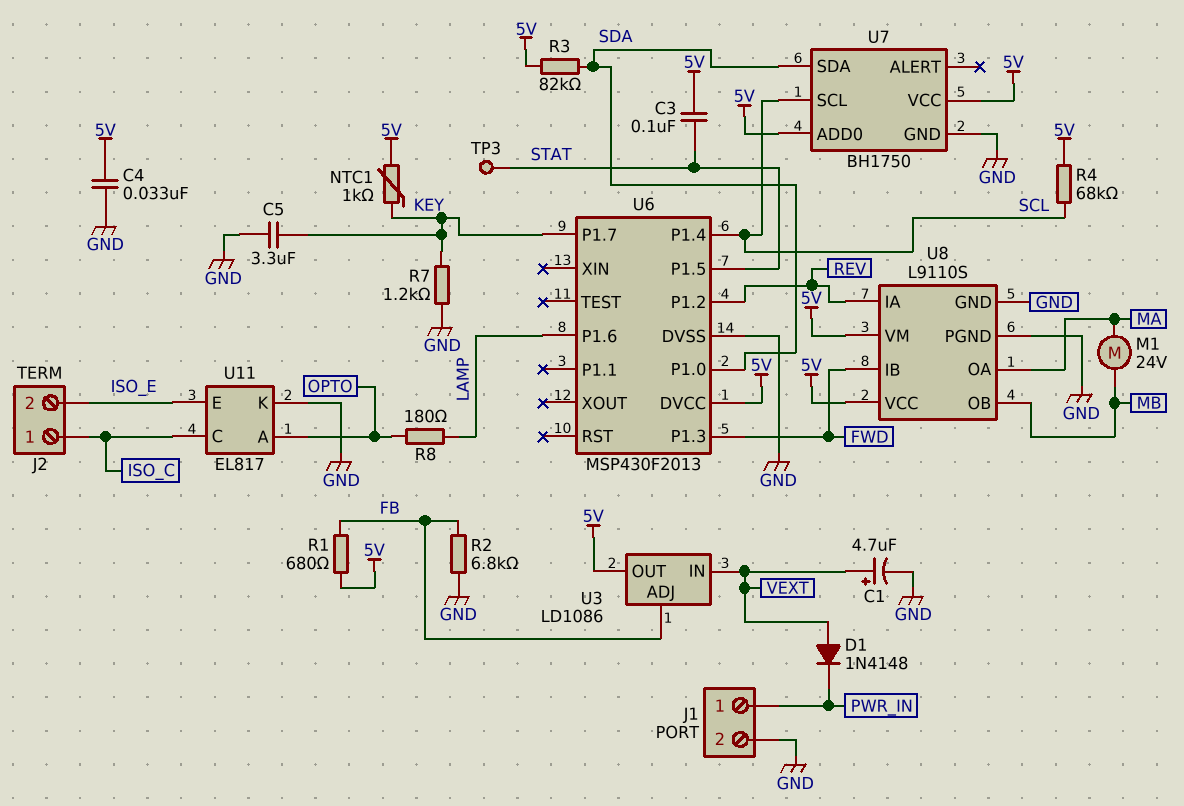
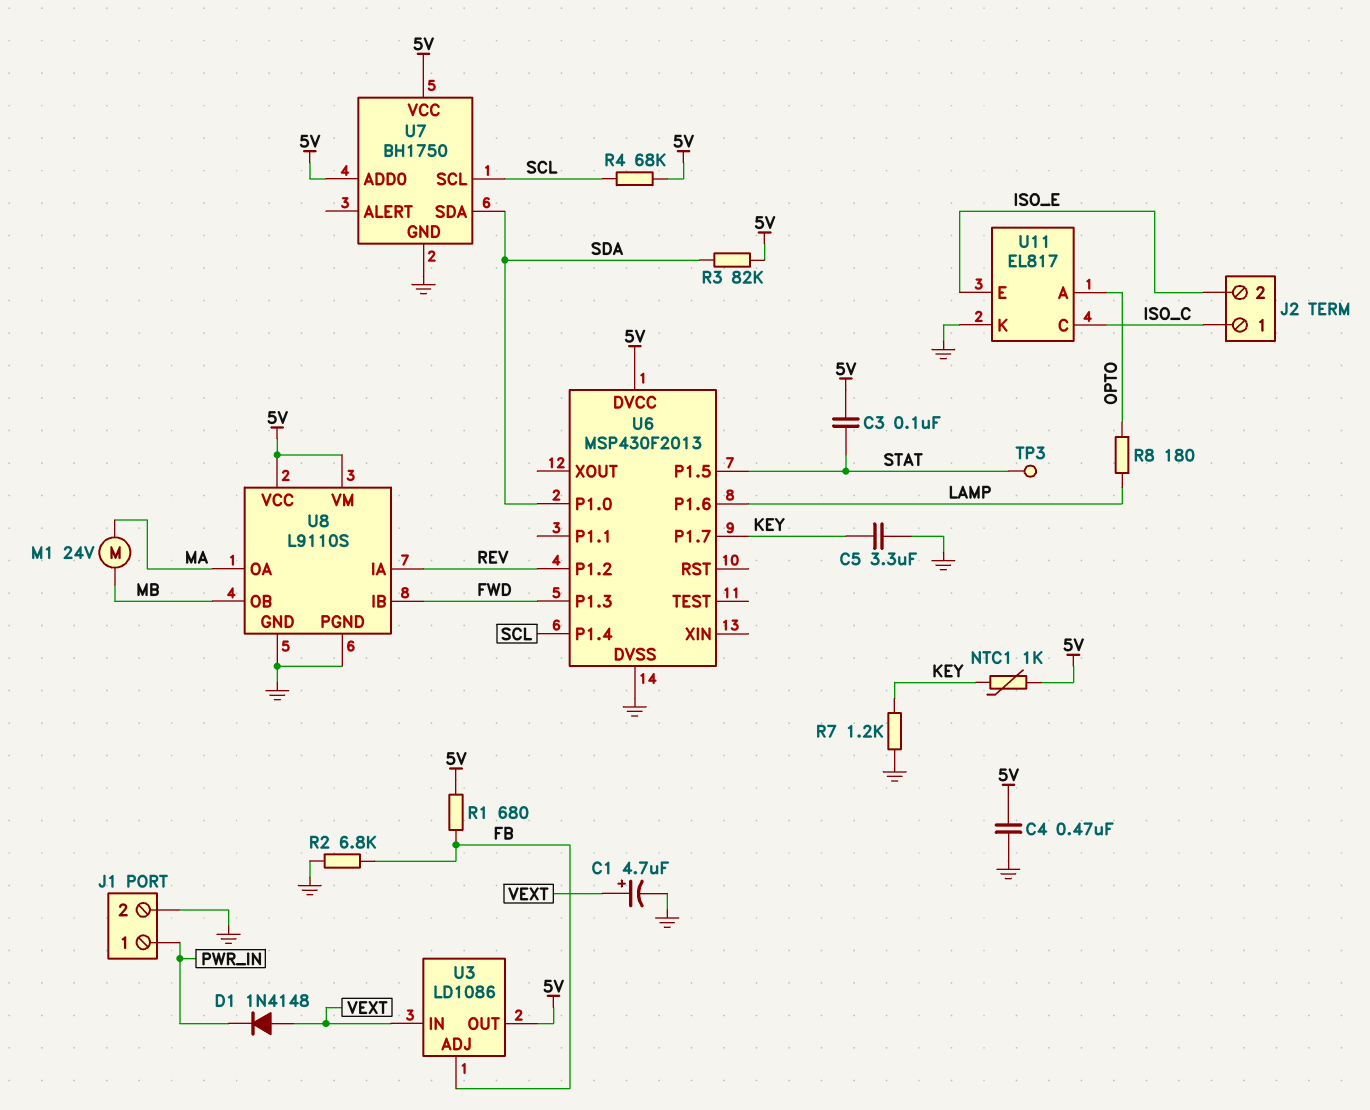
C4: 33nF (5V, GND) -> 470nF (5V, GND)

